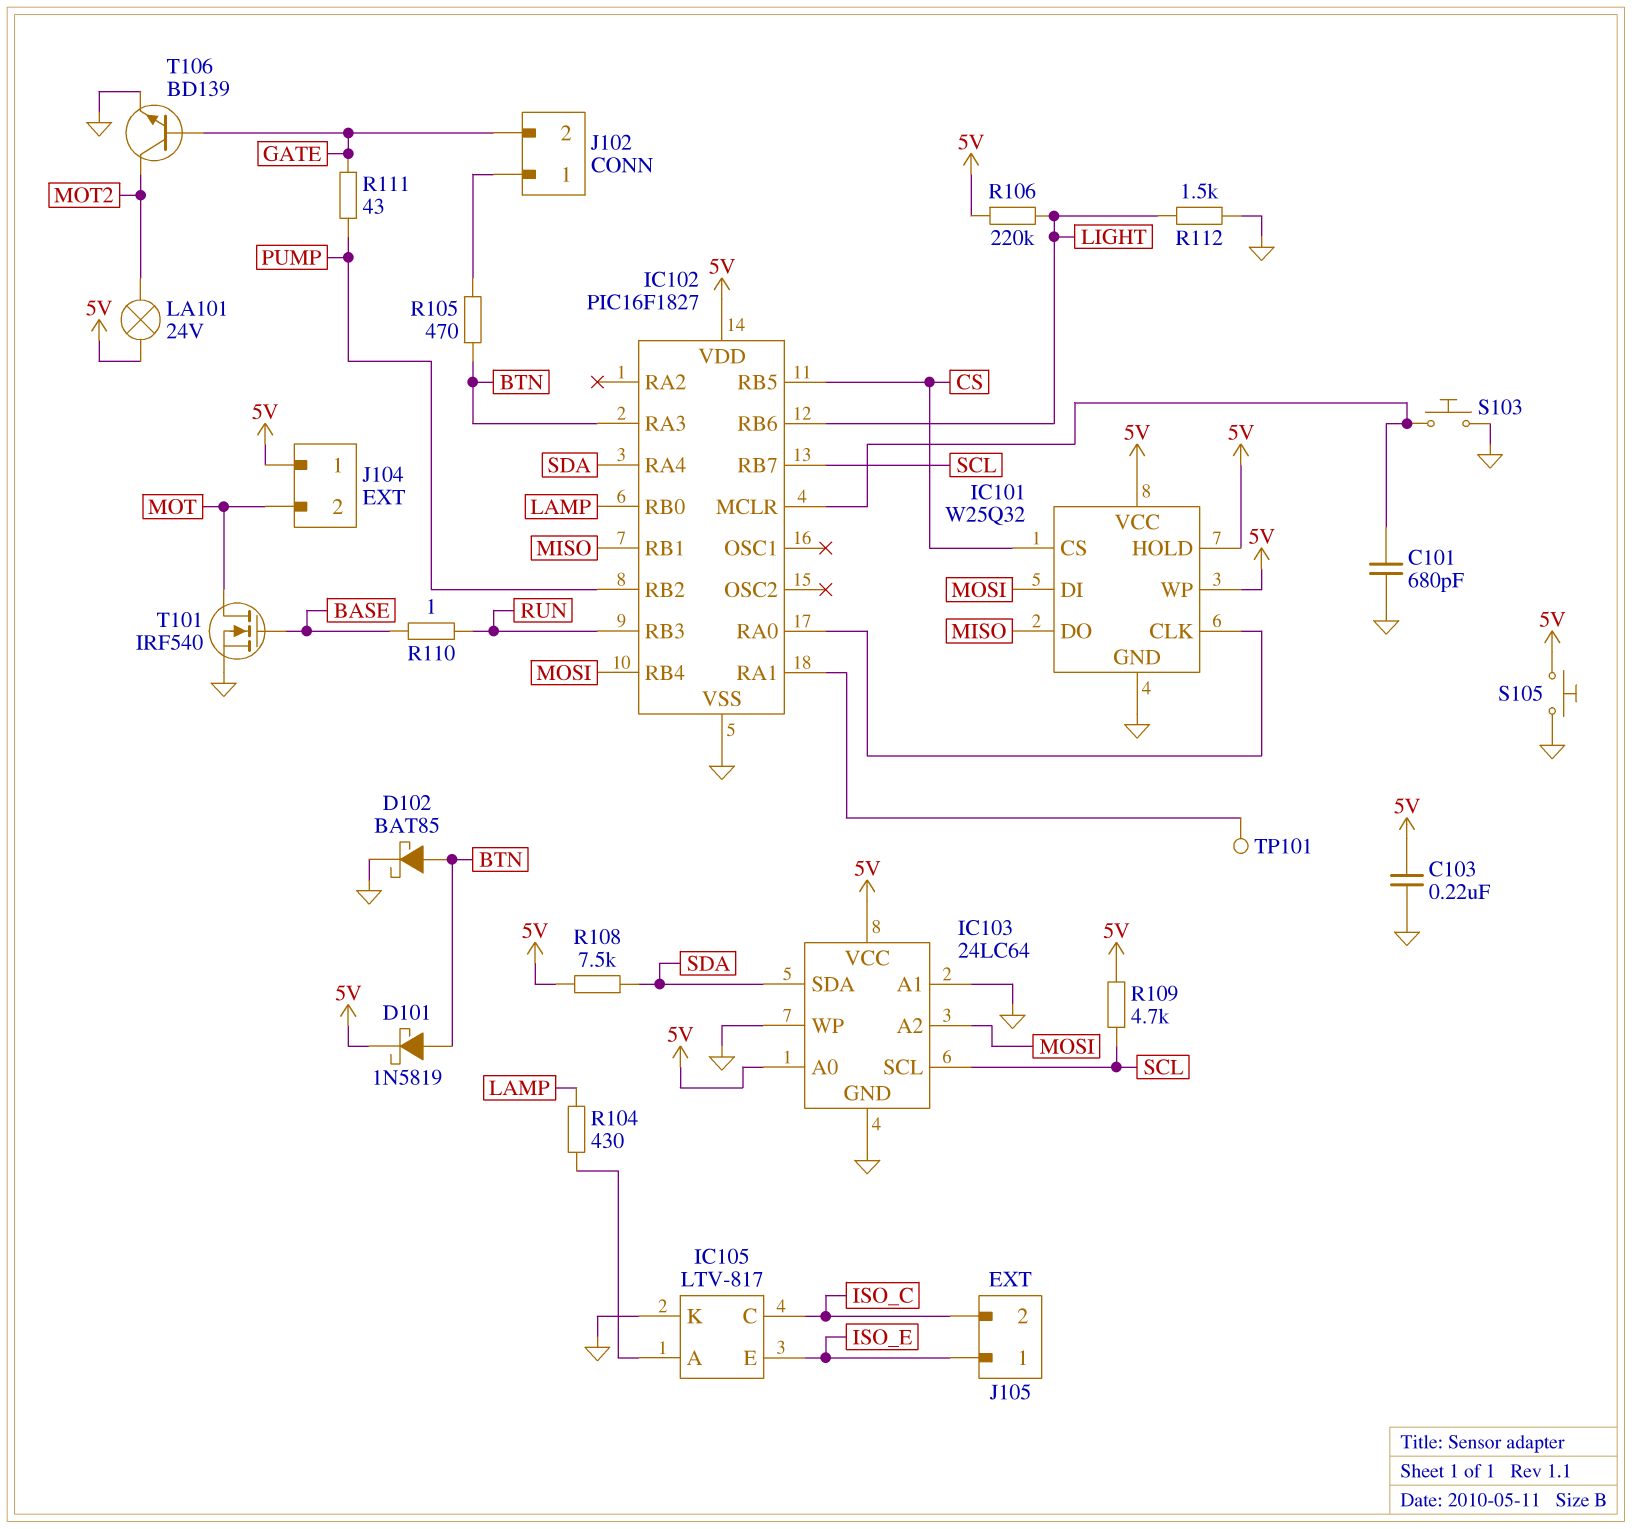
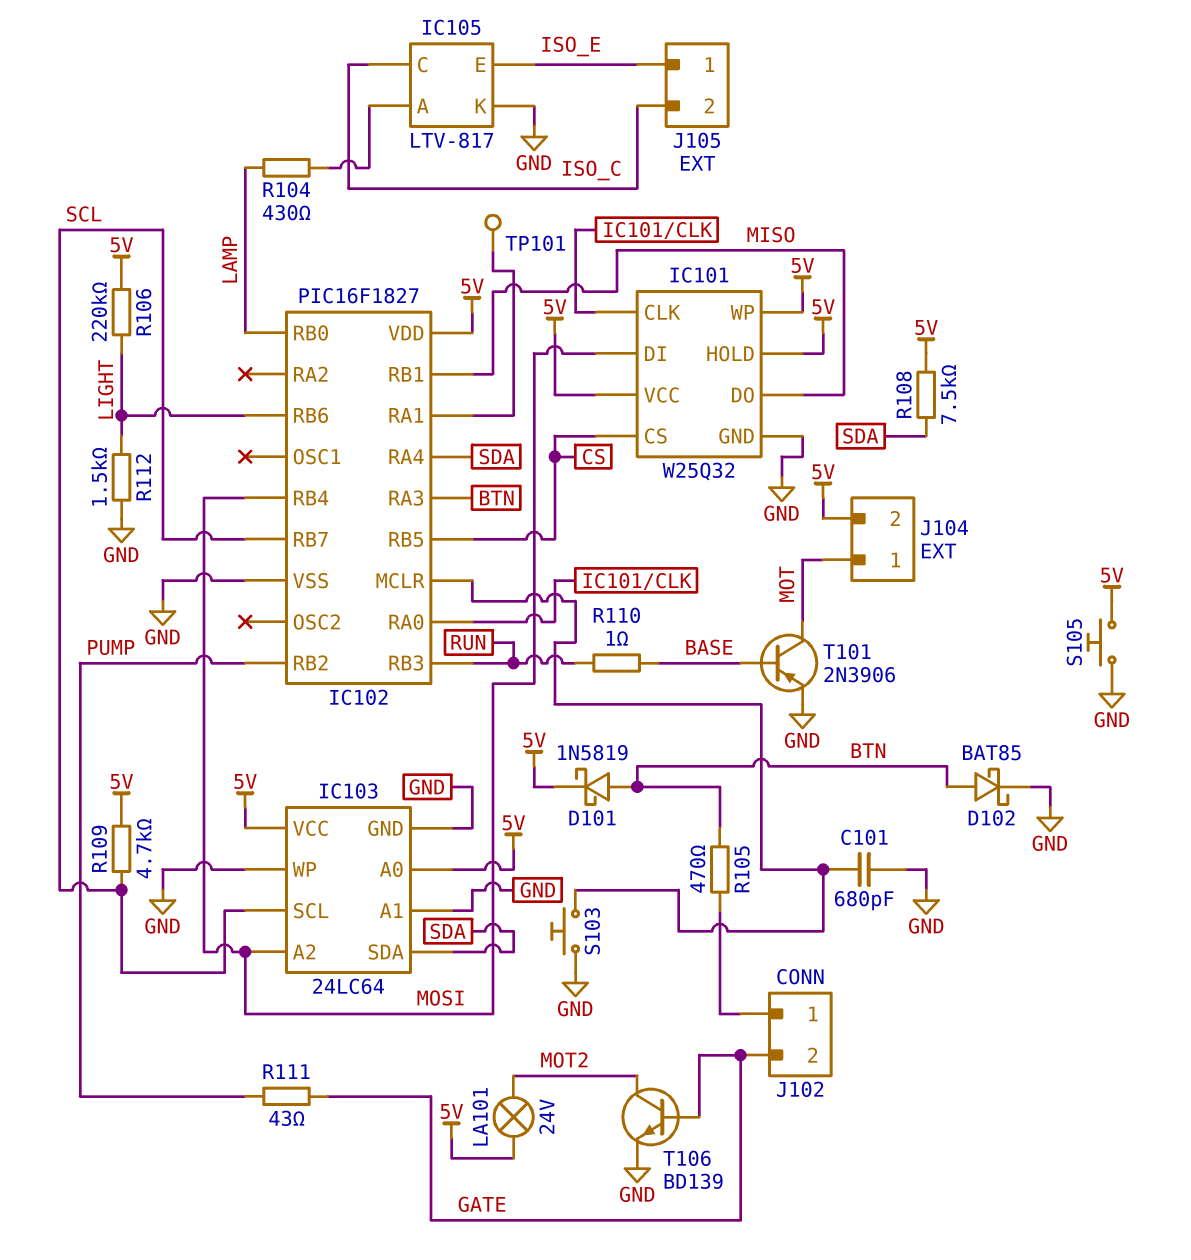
C103: 220nF (5V, GND) -> none
J104 pin 1: 5V -> MOT
J104 pin 2: MOT -> 5V
T101: NMOS IRF540 (G BASE, D MOT, S GND) -> PNP 2N3906 (B BASE, C MOT, E GND)

